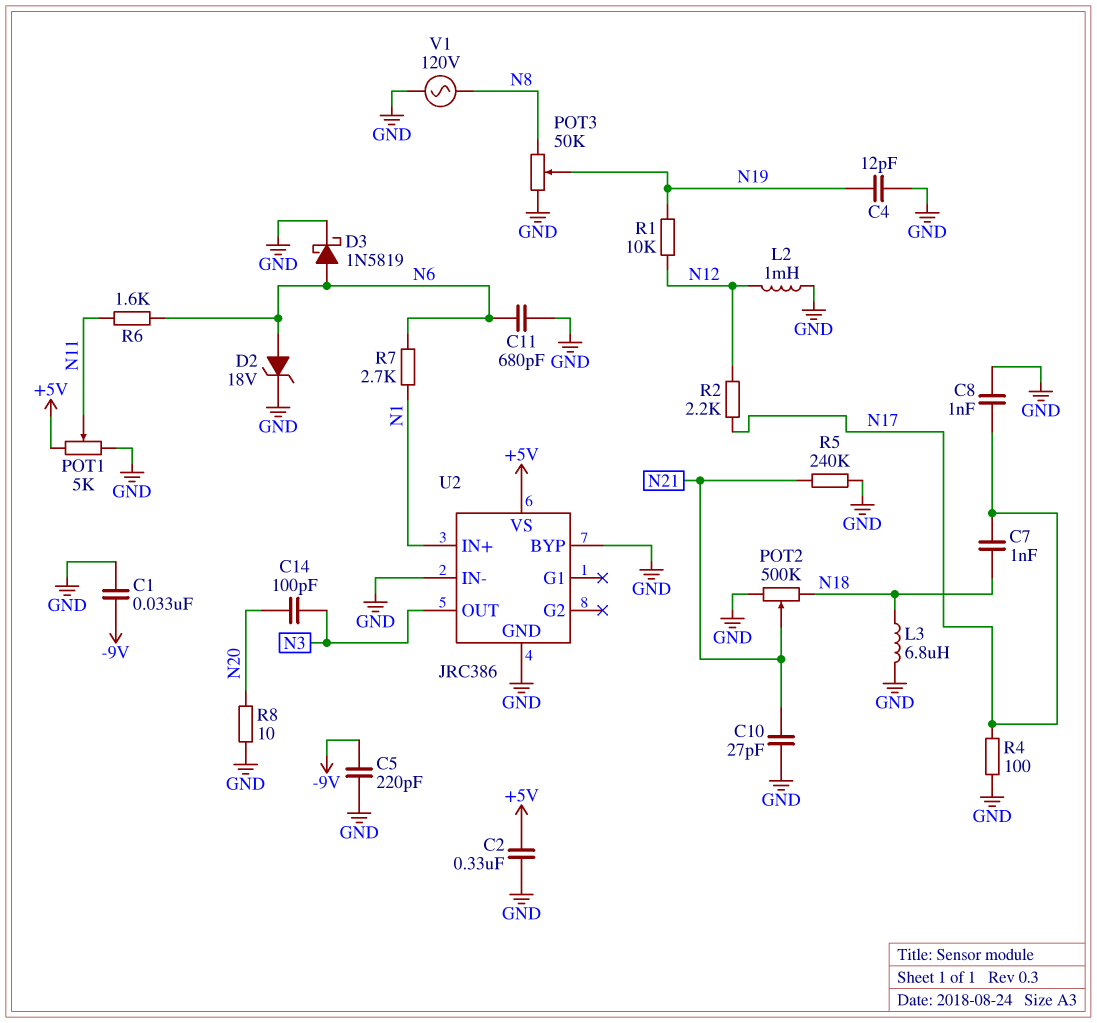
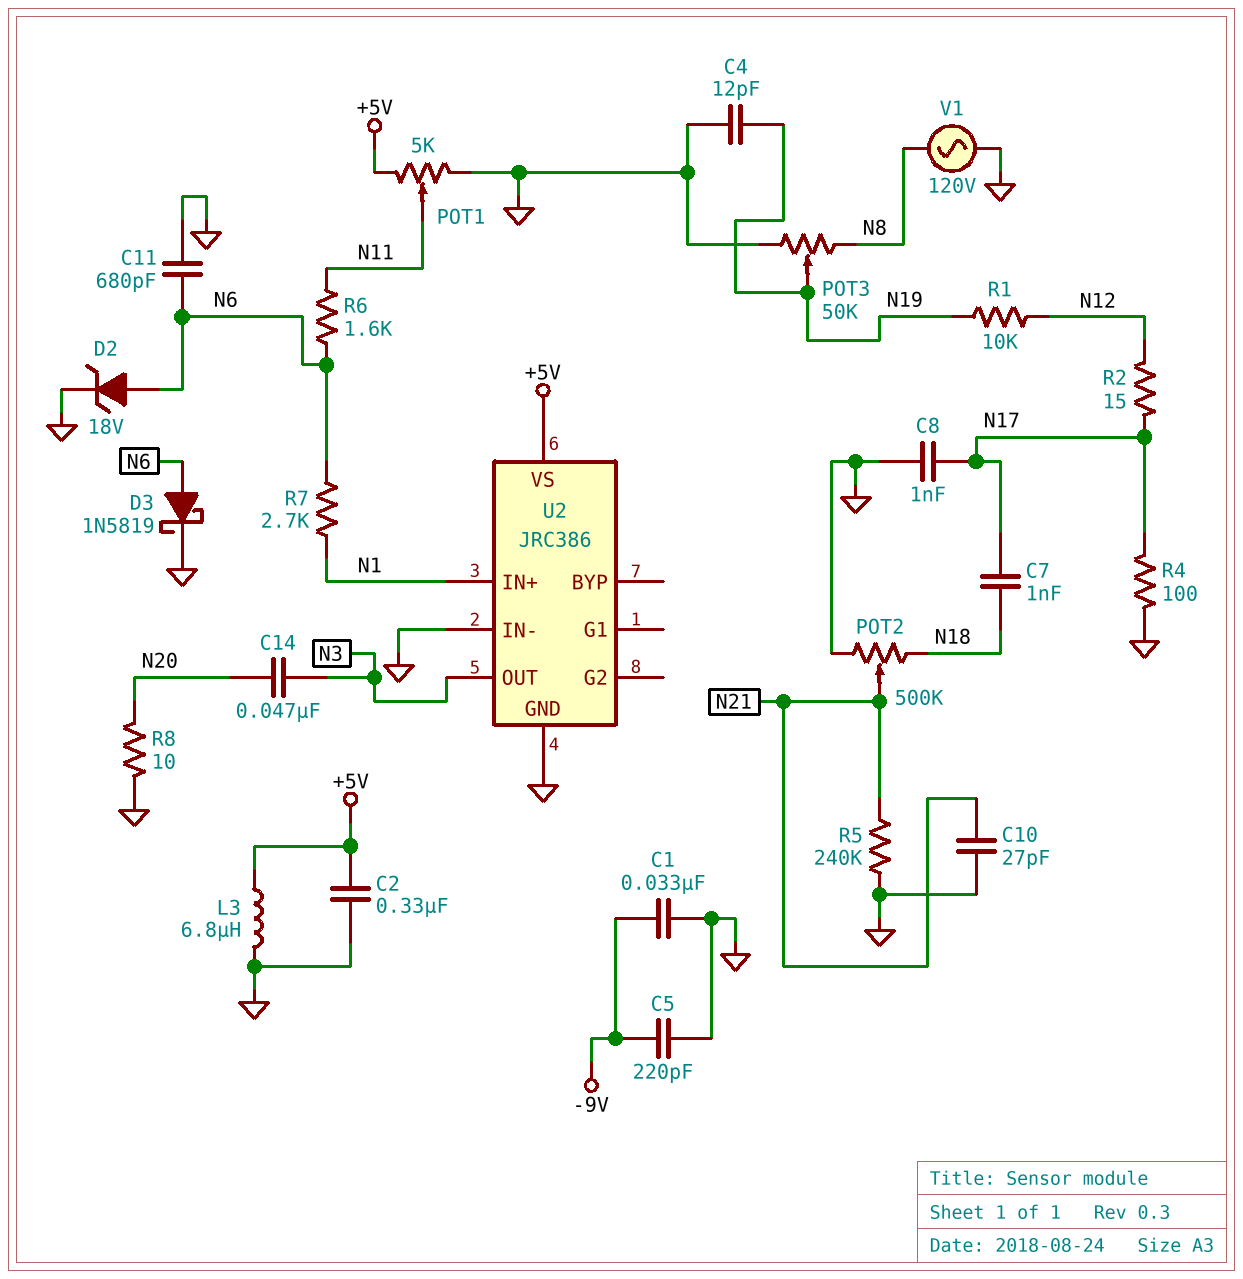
C14: 100pF (N3, N20) -> 47nF (N3, N20)
L2: 1mH (GND, N12) -> none
L3: 6.8uH (GND, N18) -> 6.8uH (+5V, GND)
R2: 2.2k (N12, N17) -> 15 (N12, N17)
U2 pin BYP: GND -> none

